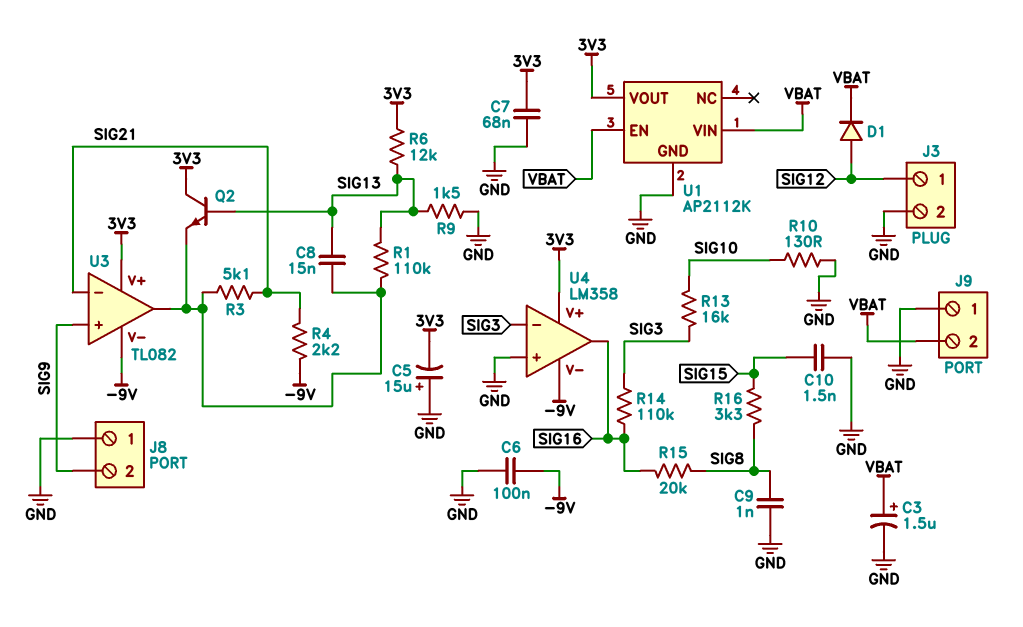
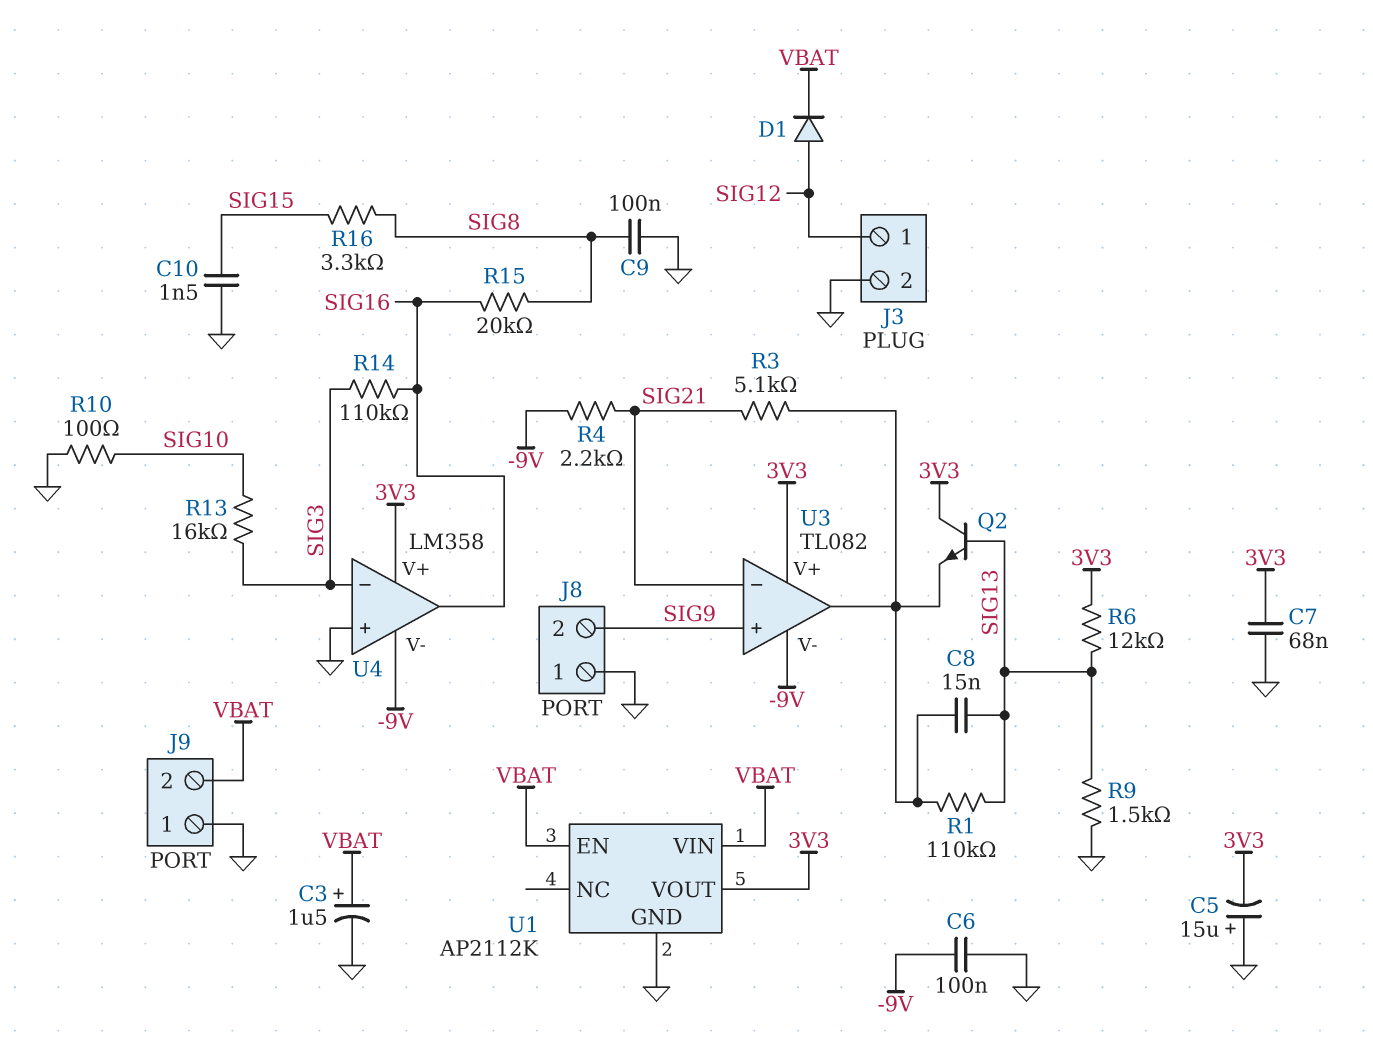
C9: 1nF (GND, SIG8) -> 100nF (GND, SIG8)
R10: 130 (GND, SIG10) -> 100 (GND, SIG10)

